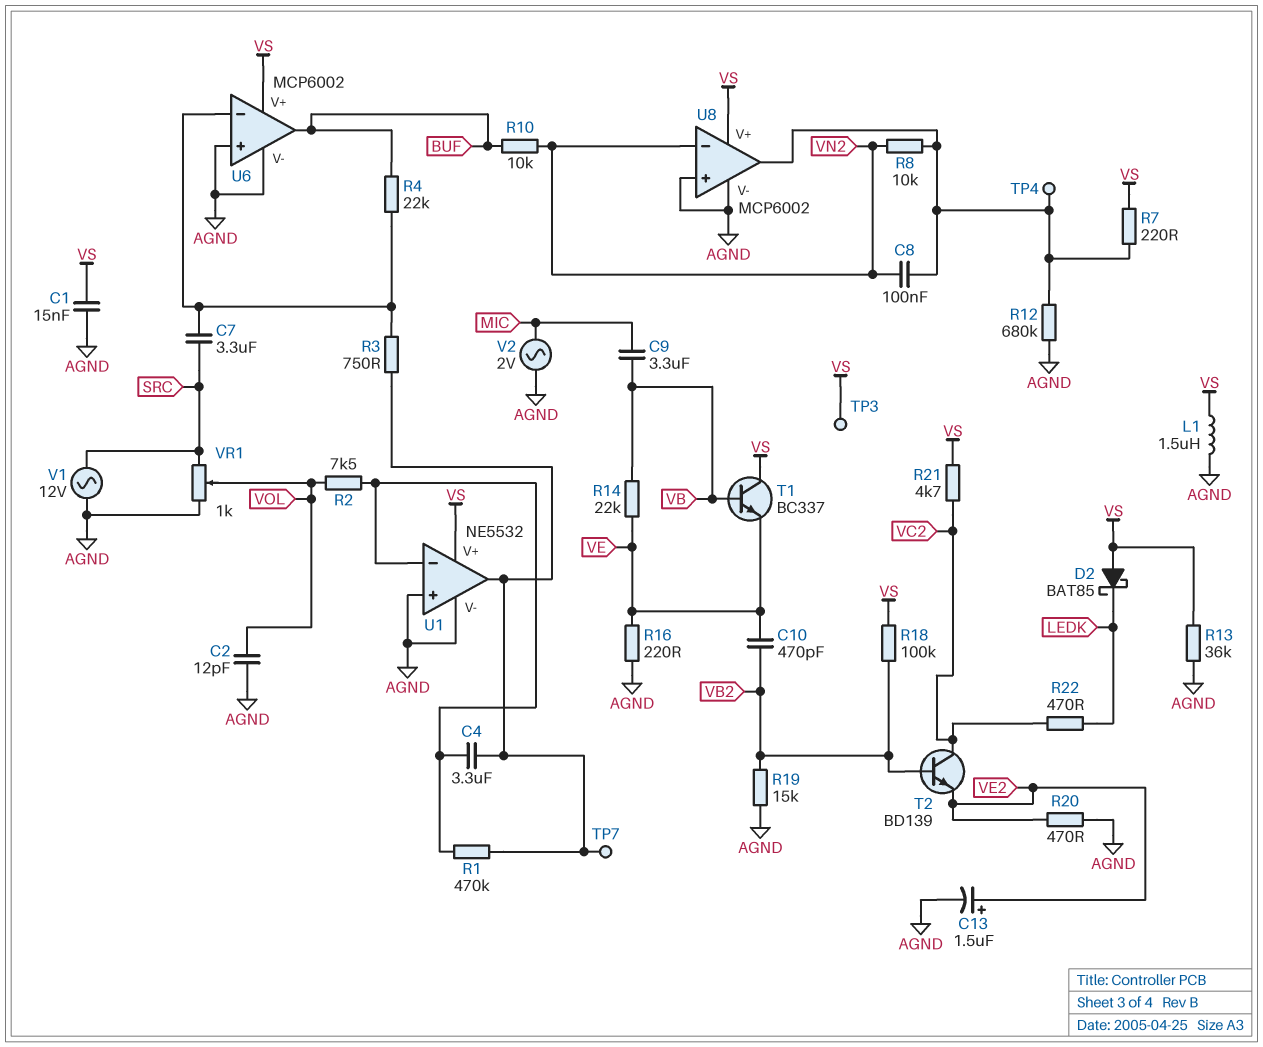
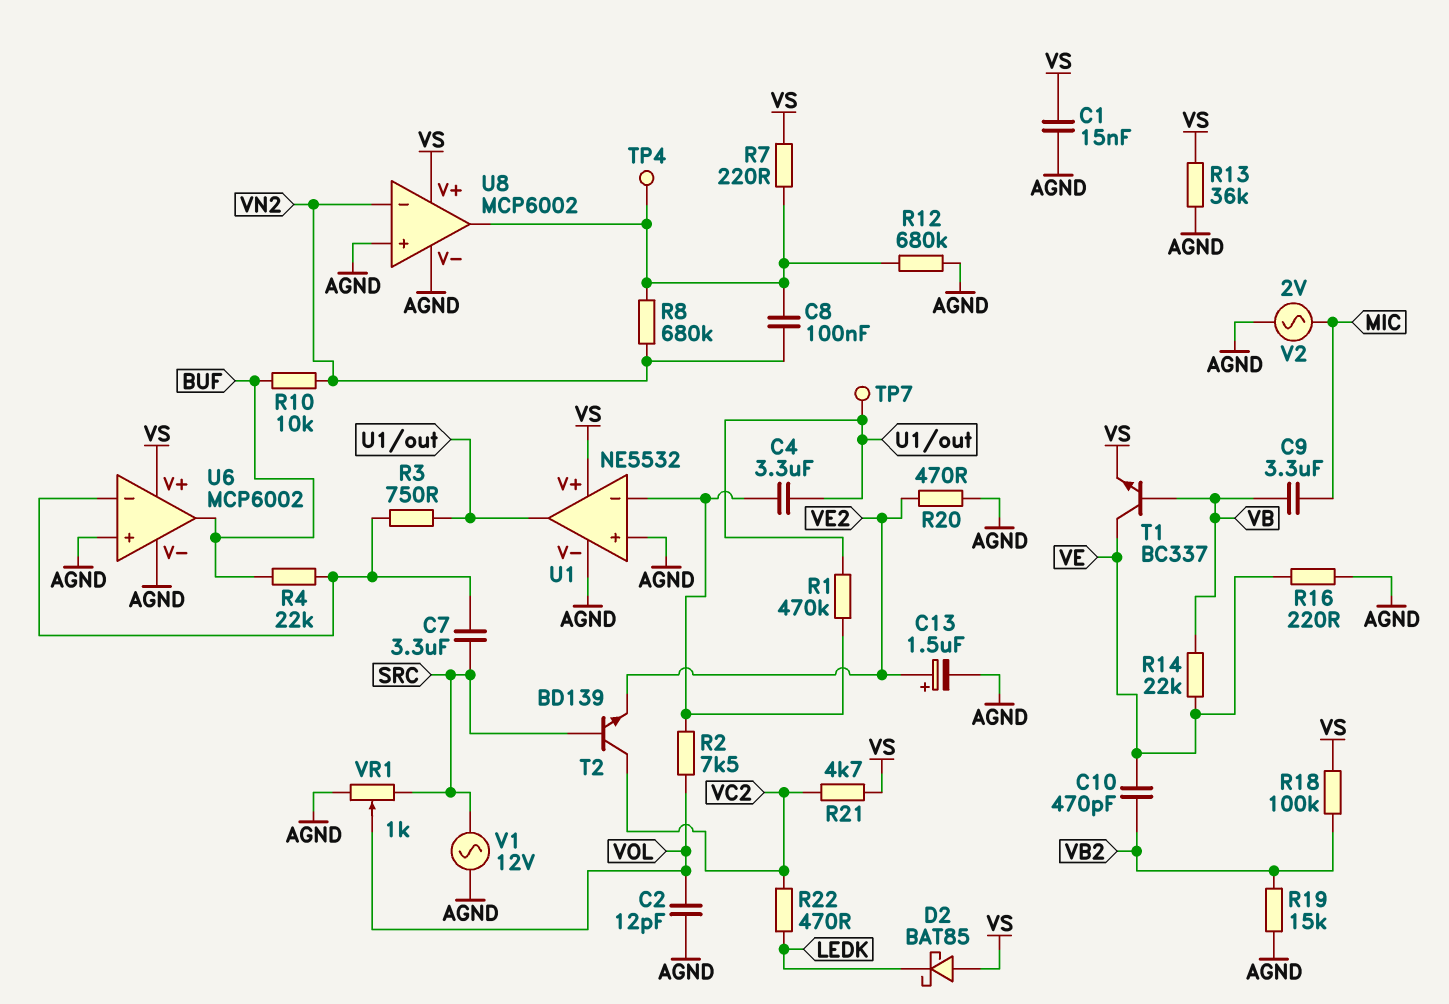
L1: 1.5uH (AGND, VS) -> none
R8: 10k (U8/out, VN2) -> 680k (U8/out, VN2)
T1: NPN BC337 (B VB, C VS, E VE) -> NPN BC337 (B VB, C VE, E VS)
T2: NPN BD139 (B VB2, C VC2, E VE2) -> NPN BD139 (B SRC, C VC2, E VE2)
TP3: test point (VS) -> none

